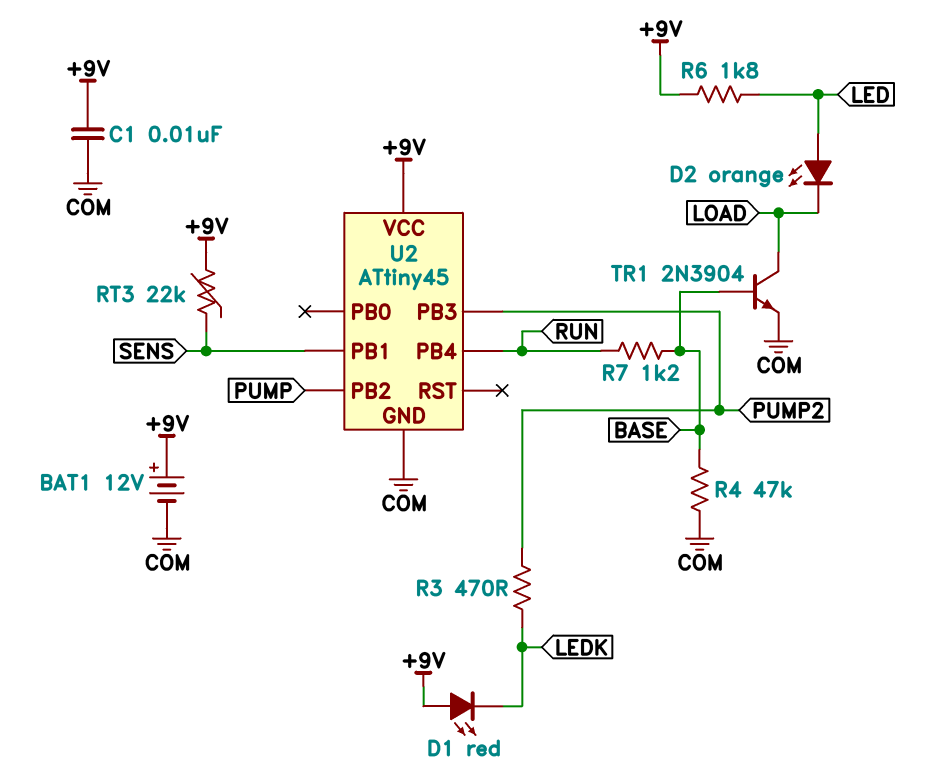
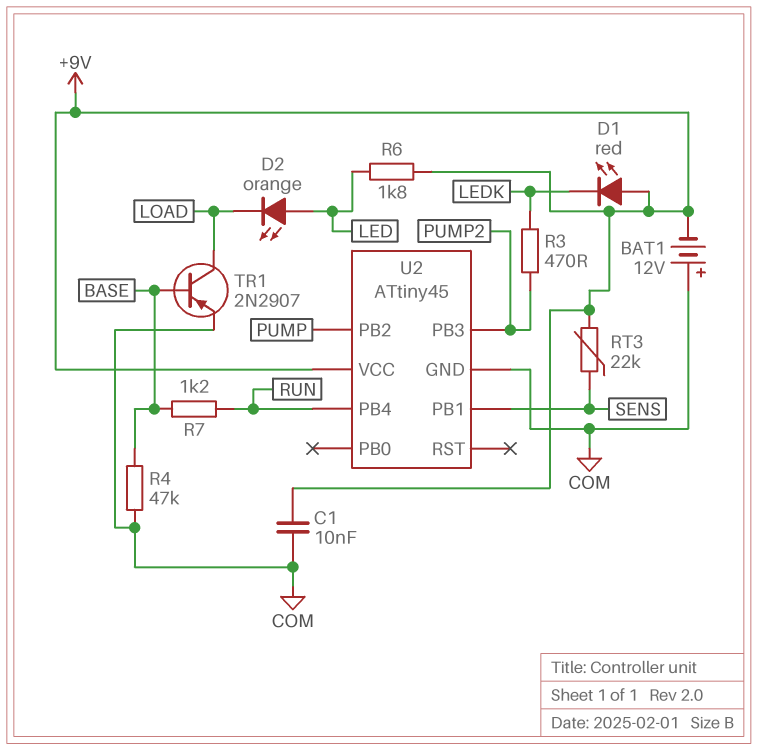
BAT1: 12V (plus +9V, minus COM) -> 12V (plus COM, minus +9V)
TR1: NPN 2N3904 (B BASE, C LOAD, E COM) -> PNP 2N2907 (B BASE, C LOAD, E COM)

